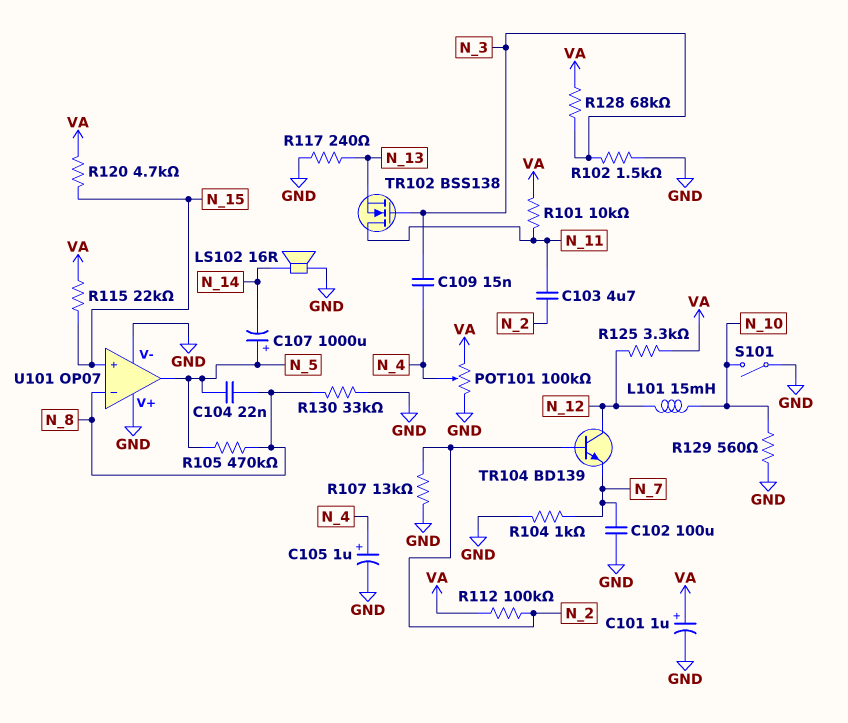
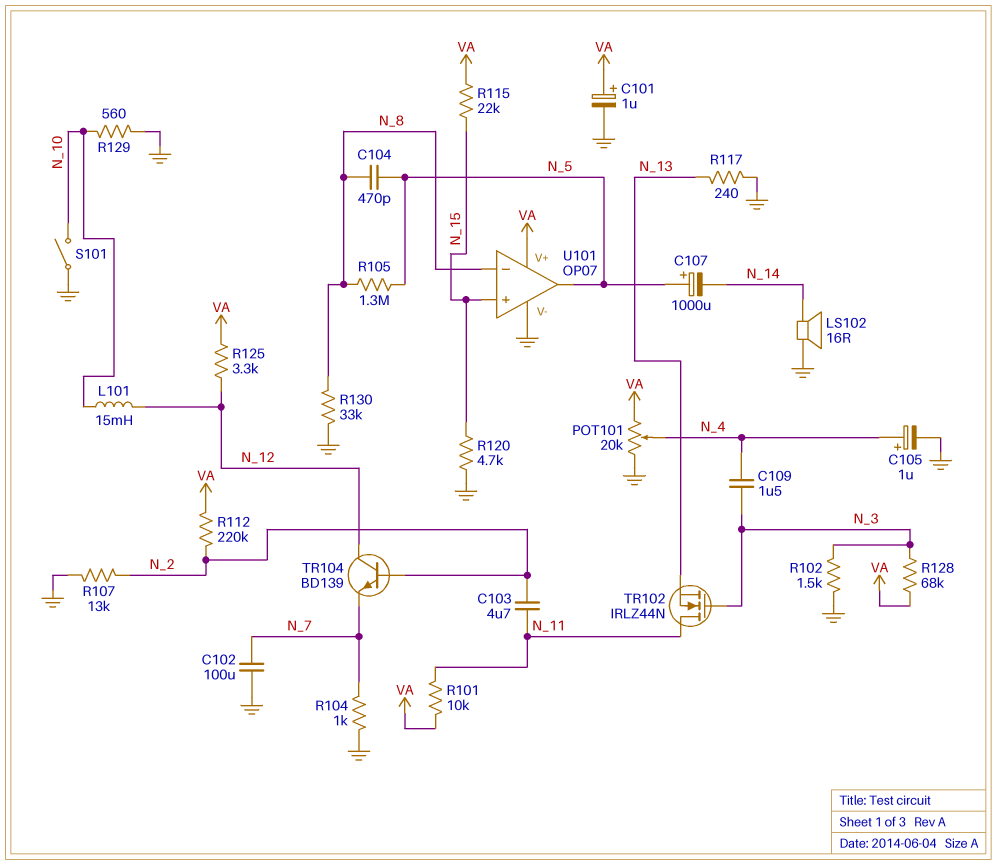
C104: 22nF (N_5, N_8) -> 470pF (N_5, N_8)
C109: 15nF (N_3, N_4) -> 1.5uF (N_3, N_4)
POT101: 100k (GND, VA, wiper N_4) -> 20k (GND, VA, wiper N_4)
R105: 470k (N_5, N_8) -> 1.3M (N_5, N_8)
R112: 100k (N_2, VA) -> 220k (N_2, VA)
R120: 4.7k (N_15, VA) -> 4.7k (GND, N_15)
TR102: NMOS BSS138 (G N_3, D N_11, S N_13) -> NMOS IRLZ44N (G N_3, D N_11, S N_13)
U101 pin V+: GND -> VA

